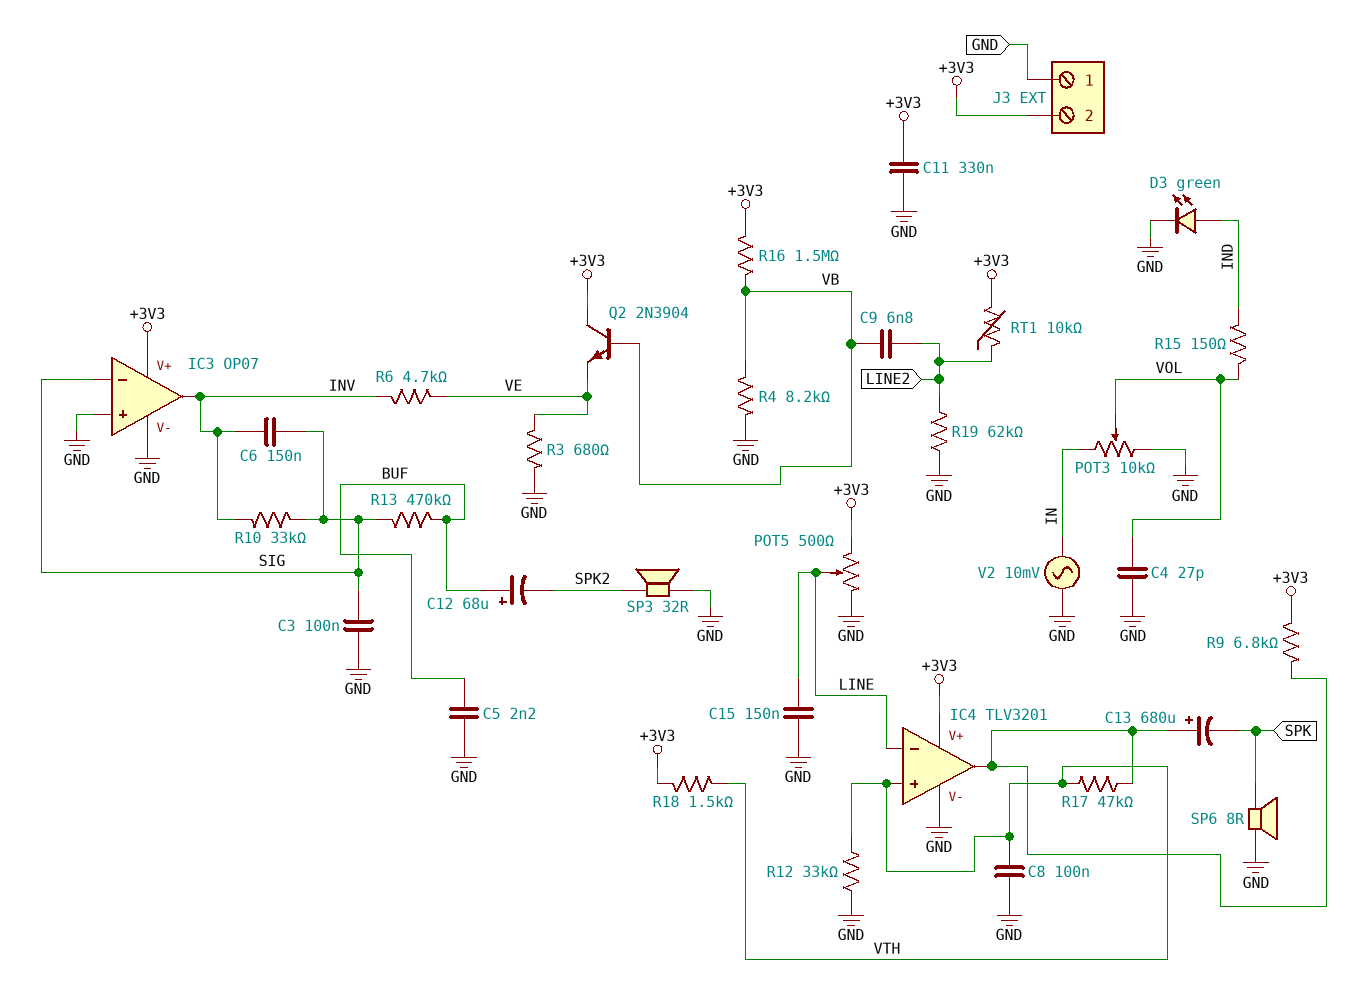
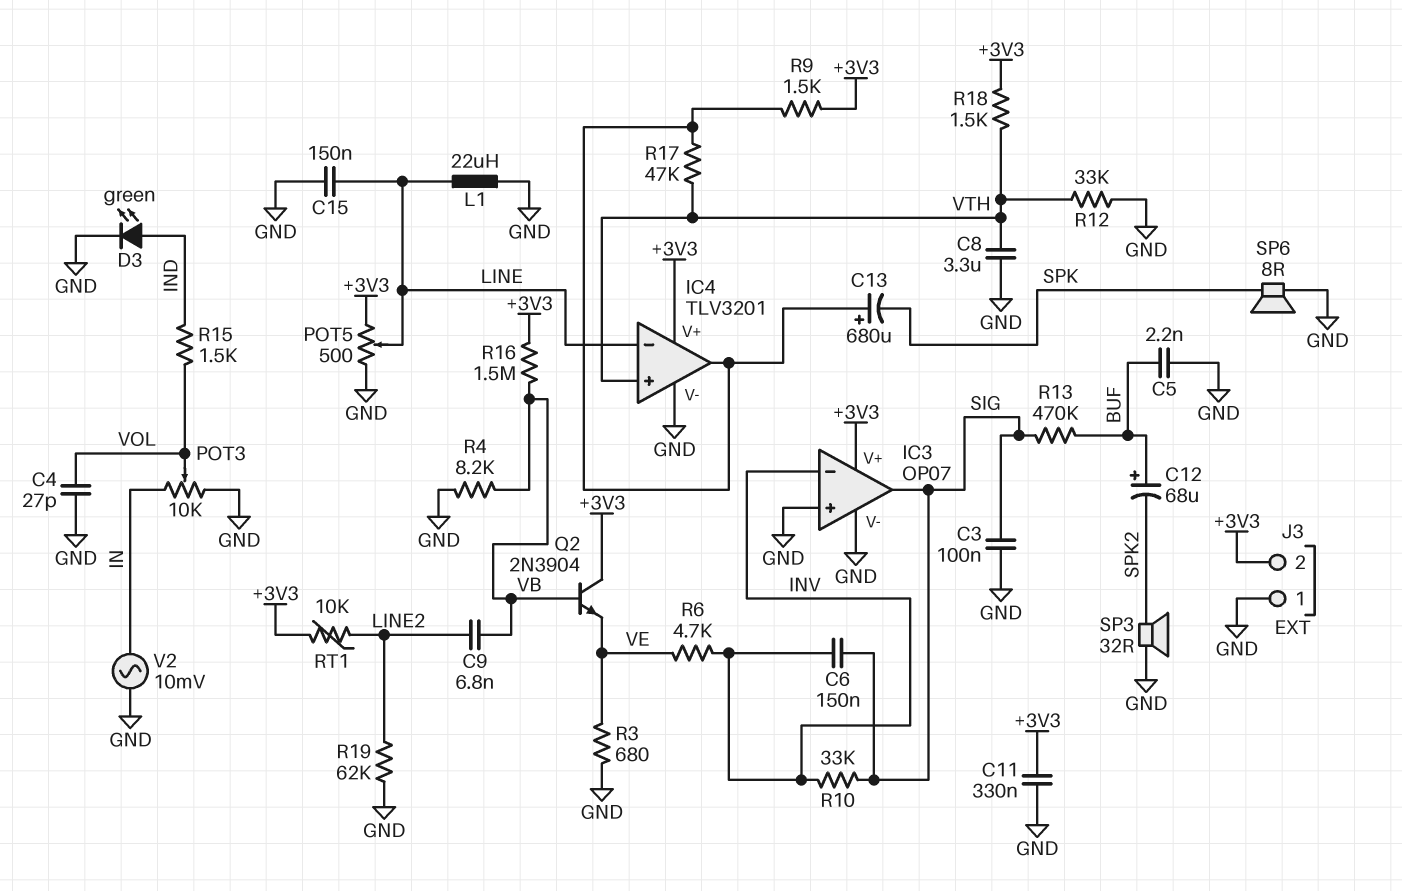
C8: 100nF (GND, VTH) -> 3.3uF (GND, VTH)
IC3 pin in-: SIG -> INV
IC3 pin out: INV -> SIG
L1: none -> 22uH (GND, LINE)
R9: 6.8k (+3V3, IC4/out) -> 1.5k (+3V3, IC4/out)
R15: 150 (IND, VOL) -> 1.5k (IND, VOL)

